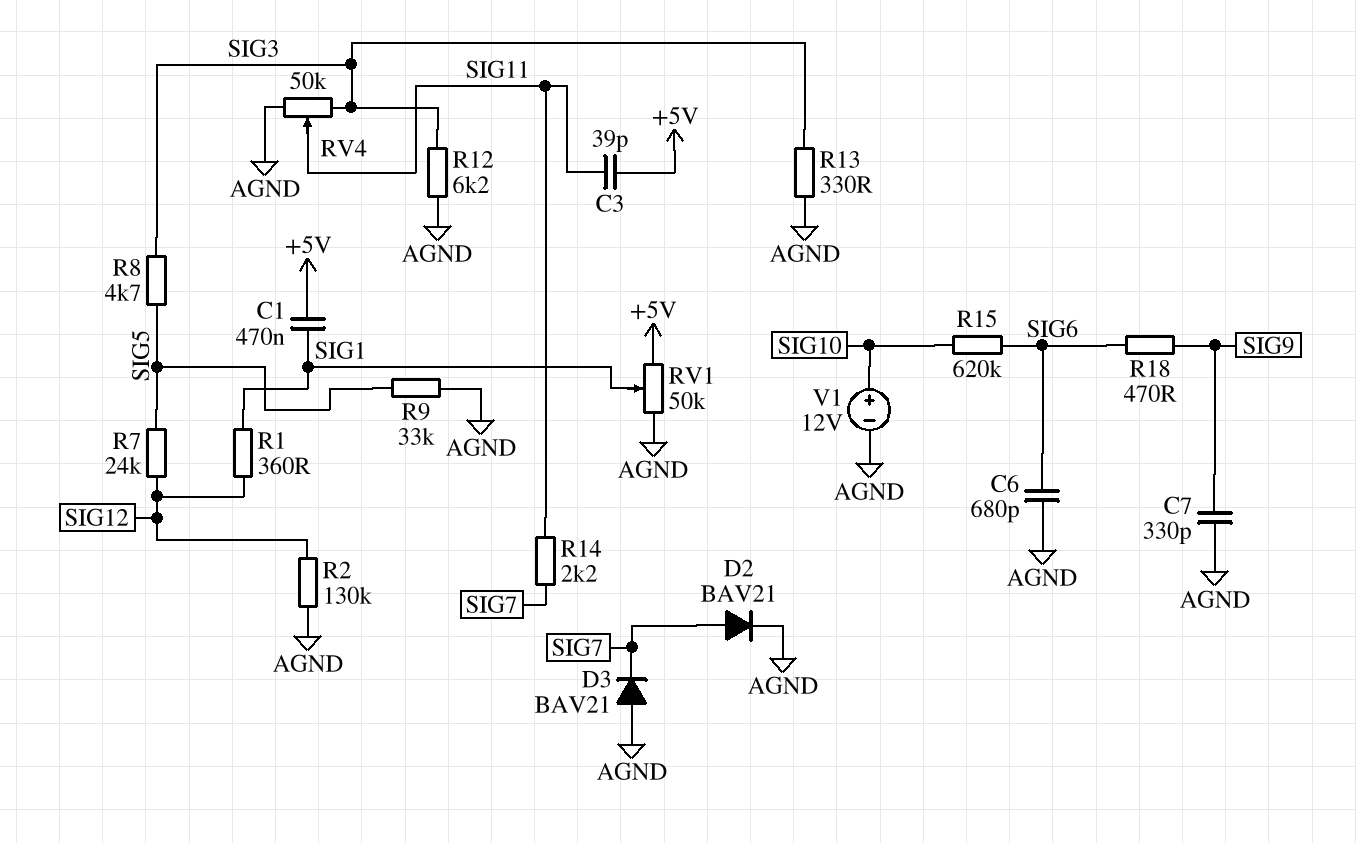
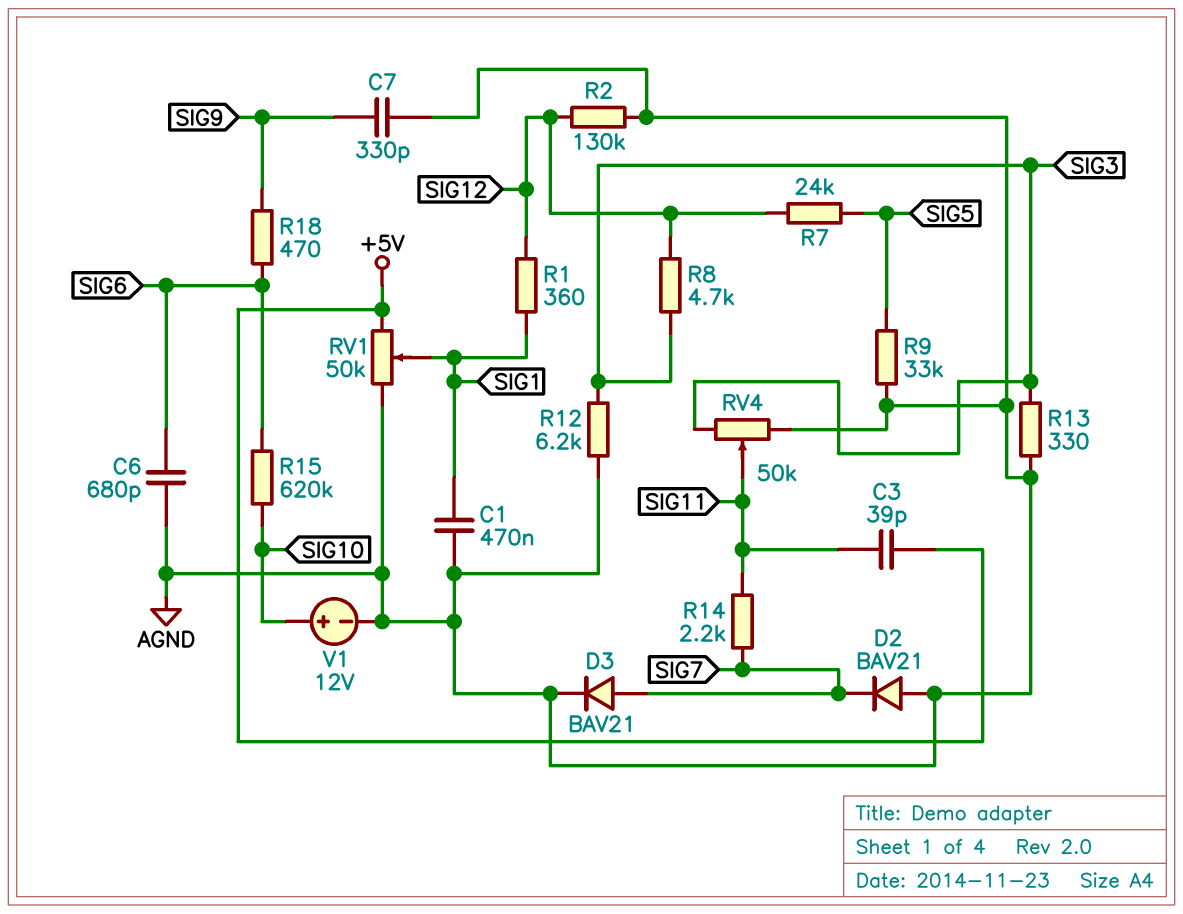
C1: 470nF (+5V, SIG1) -> 470nF (AGND, SIG1)
D2: diode BAV21 (A SIG7, K AGND) -> diode BAV21 (A AGND, K SIG7)
D3: diode BAV21 (A AGND, K SIG7) -> diode BAV21 (A SIG7, K AGND)
R8: 4.7k (SIG3, SIG5) -> 4.7k (SIG3, SIG12)

